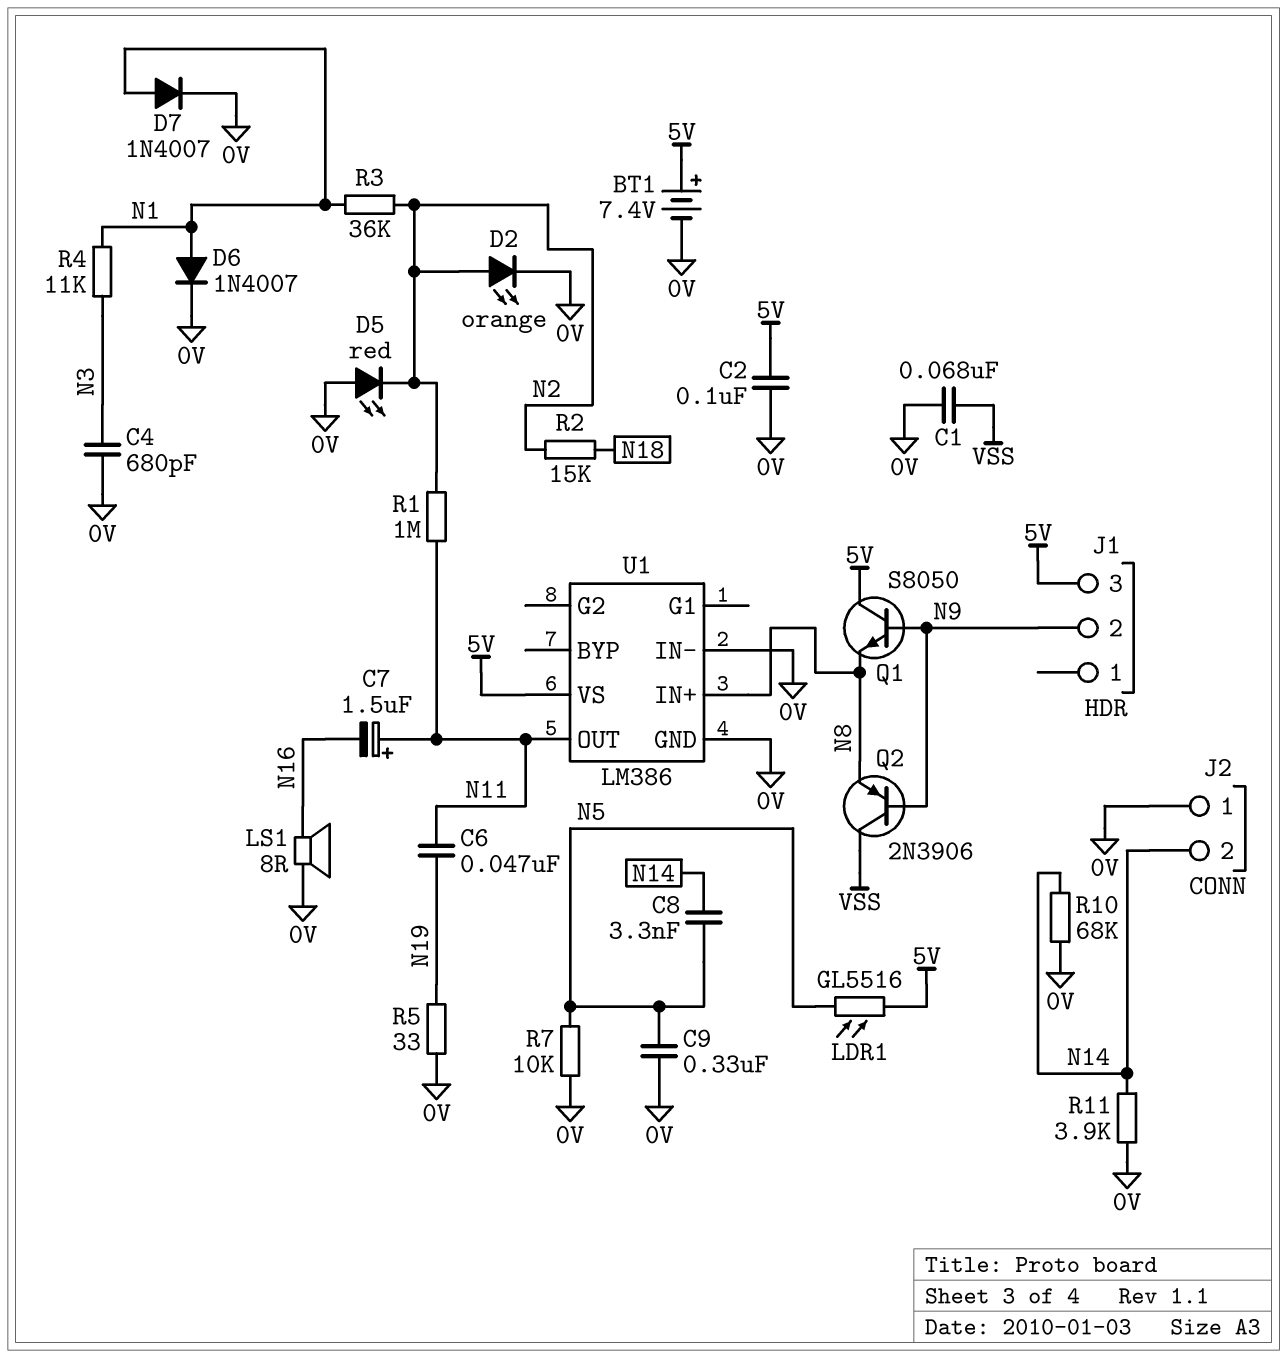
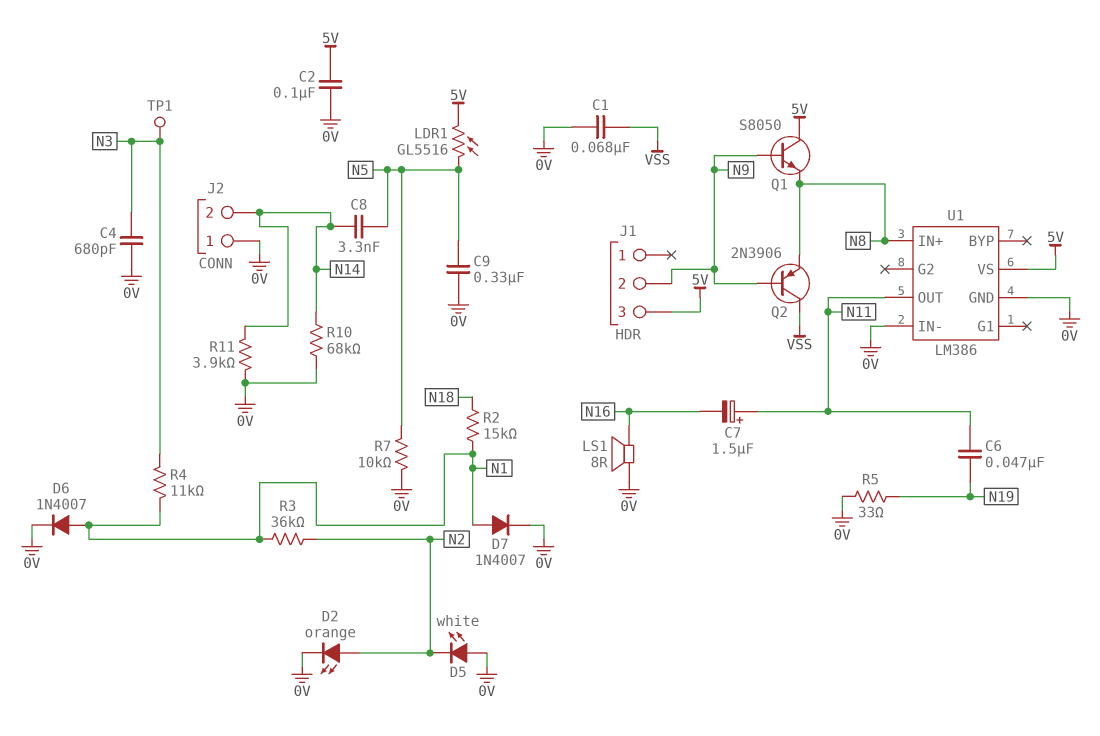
BT1: 7.4V (plus 5V, minus 0V) -> none
D5: LED red (A 0V, K N2) -> LED white (A 0V, K N2)
R1: 1M (N2, N11) -> none
R2: 15k (N2, N18) -> 15k (N1, N18)
TP1: none -> test point (N3)

